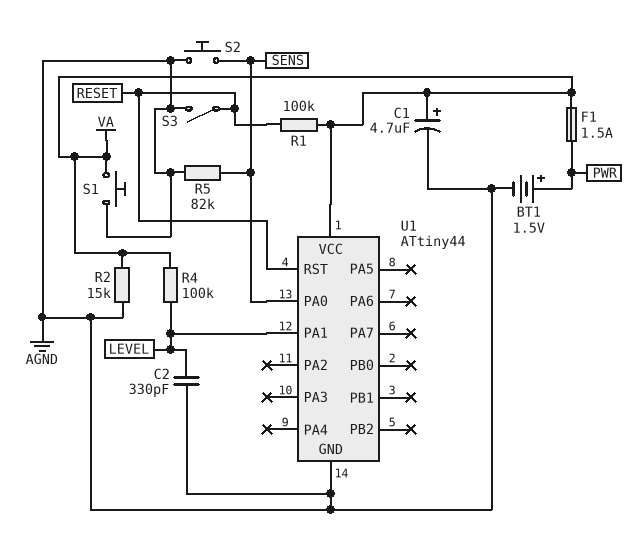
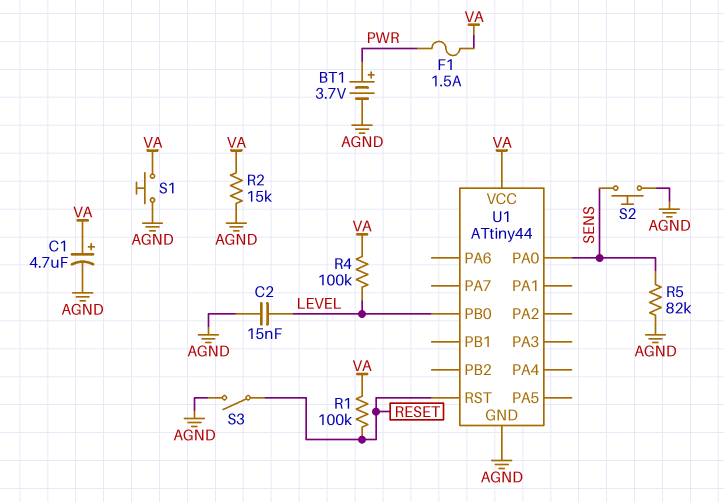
BT1: 1.5V (plus PWR, minus AGND) -> 3.7V (plus PWR, minus AGND)
C2: 330pF (AGND, LEVEL) -> 15nF (AGND, LEVEL)
U1 pin PA1: LEVEL -> none
U1 pin PB0: none -> LEVEL

